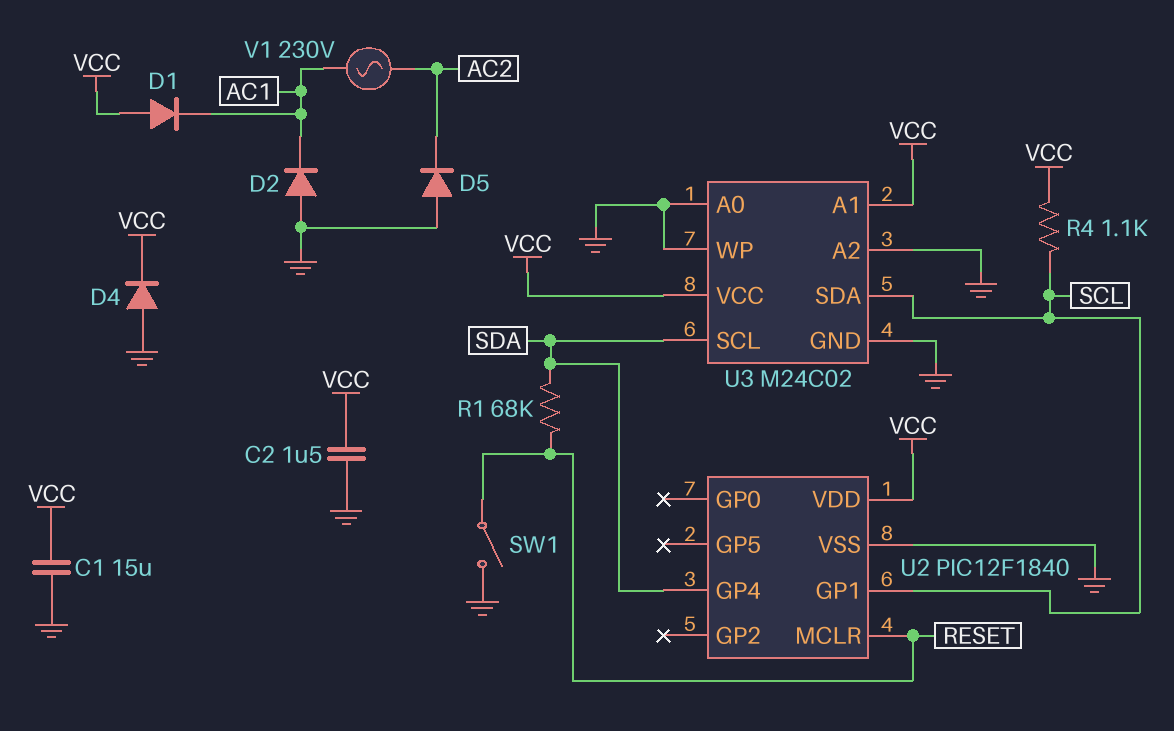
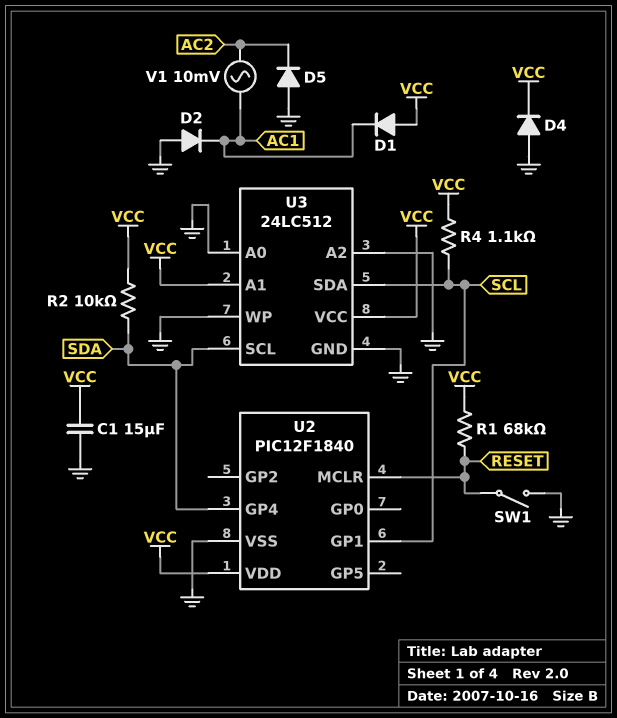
C2: 1.5uF (GND, VCC) -> none
R1: 68k (RESET, SDA) -> 68k (RESET, VCC)
R2: none -> 10k (SDA, VCC)
U3: M24C02 -> 24LC512
V1: AC 230V (AC1, AC2) -> AC 10mV (AC1, AC2)

